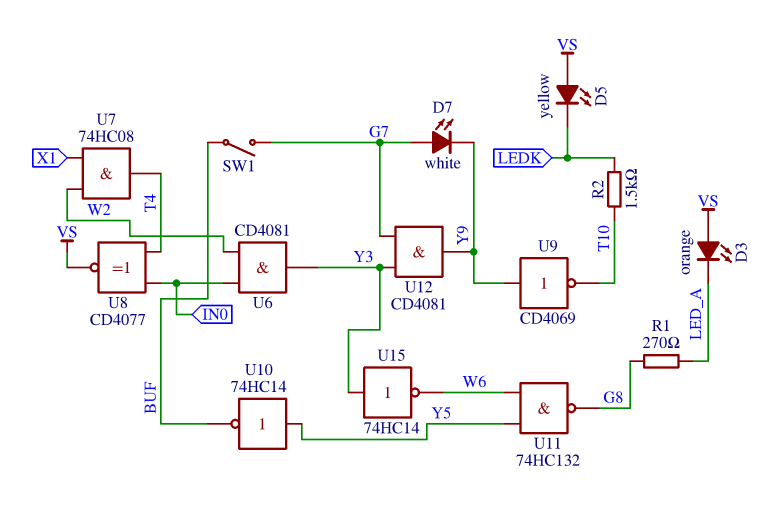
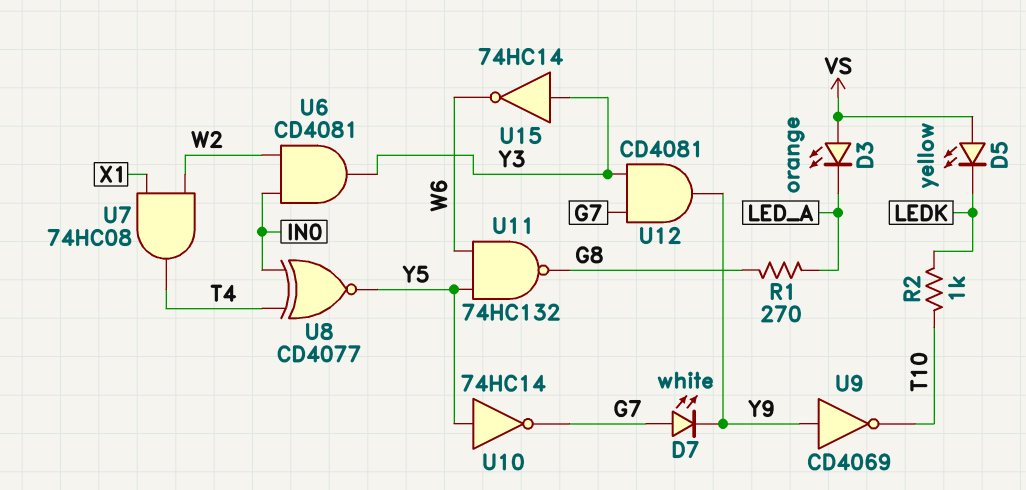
R2: 1.5k (LEDK, T10) -> 1k (LEDK, T10)
SW1: switch (BUF, G7) -> none
U8: XNOR CD4077 (in IN0, in T4, out VS) -> XNOR CD4077 (in IN0, in T4, out Y5)
U10: NOT 74HC14 (in Y5, out BUF) -> NOT 74HC14 (in Y5, out G7)

